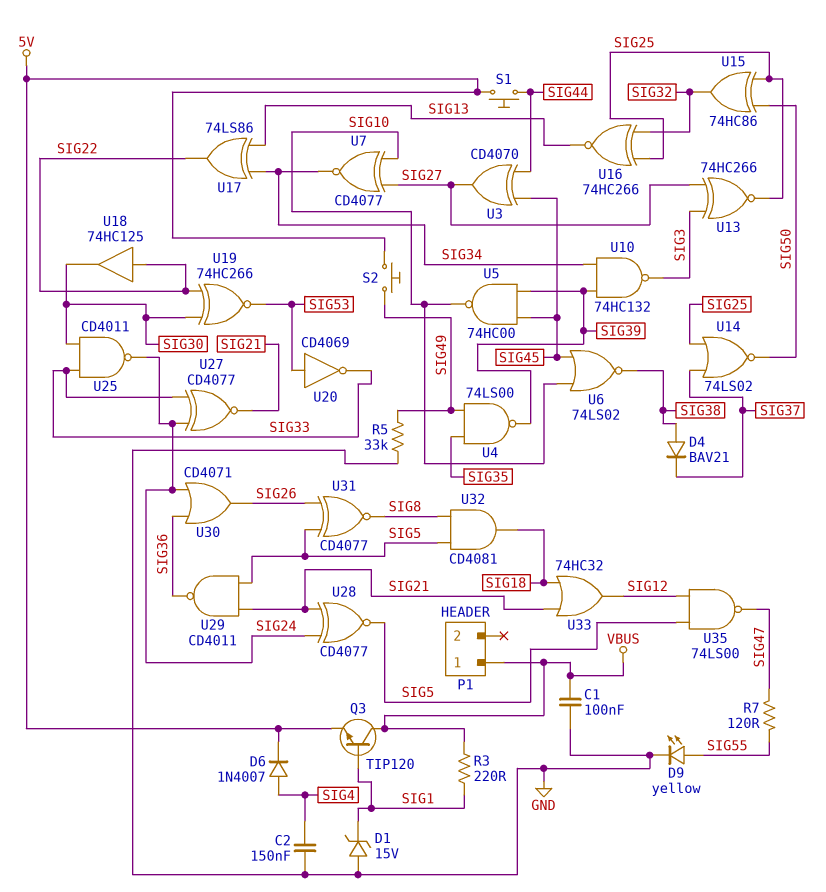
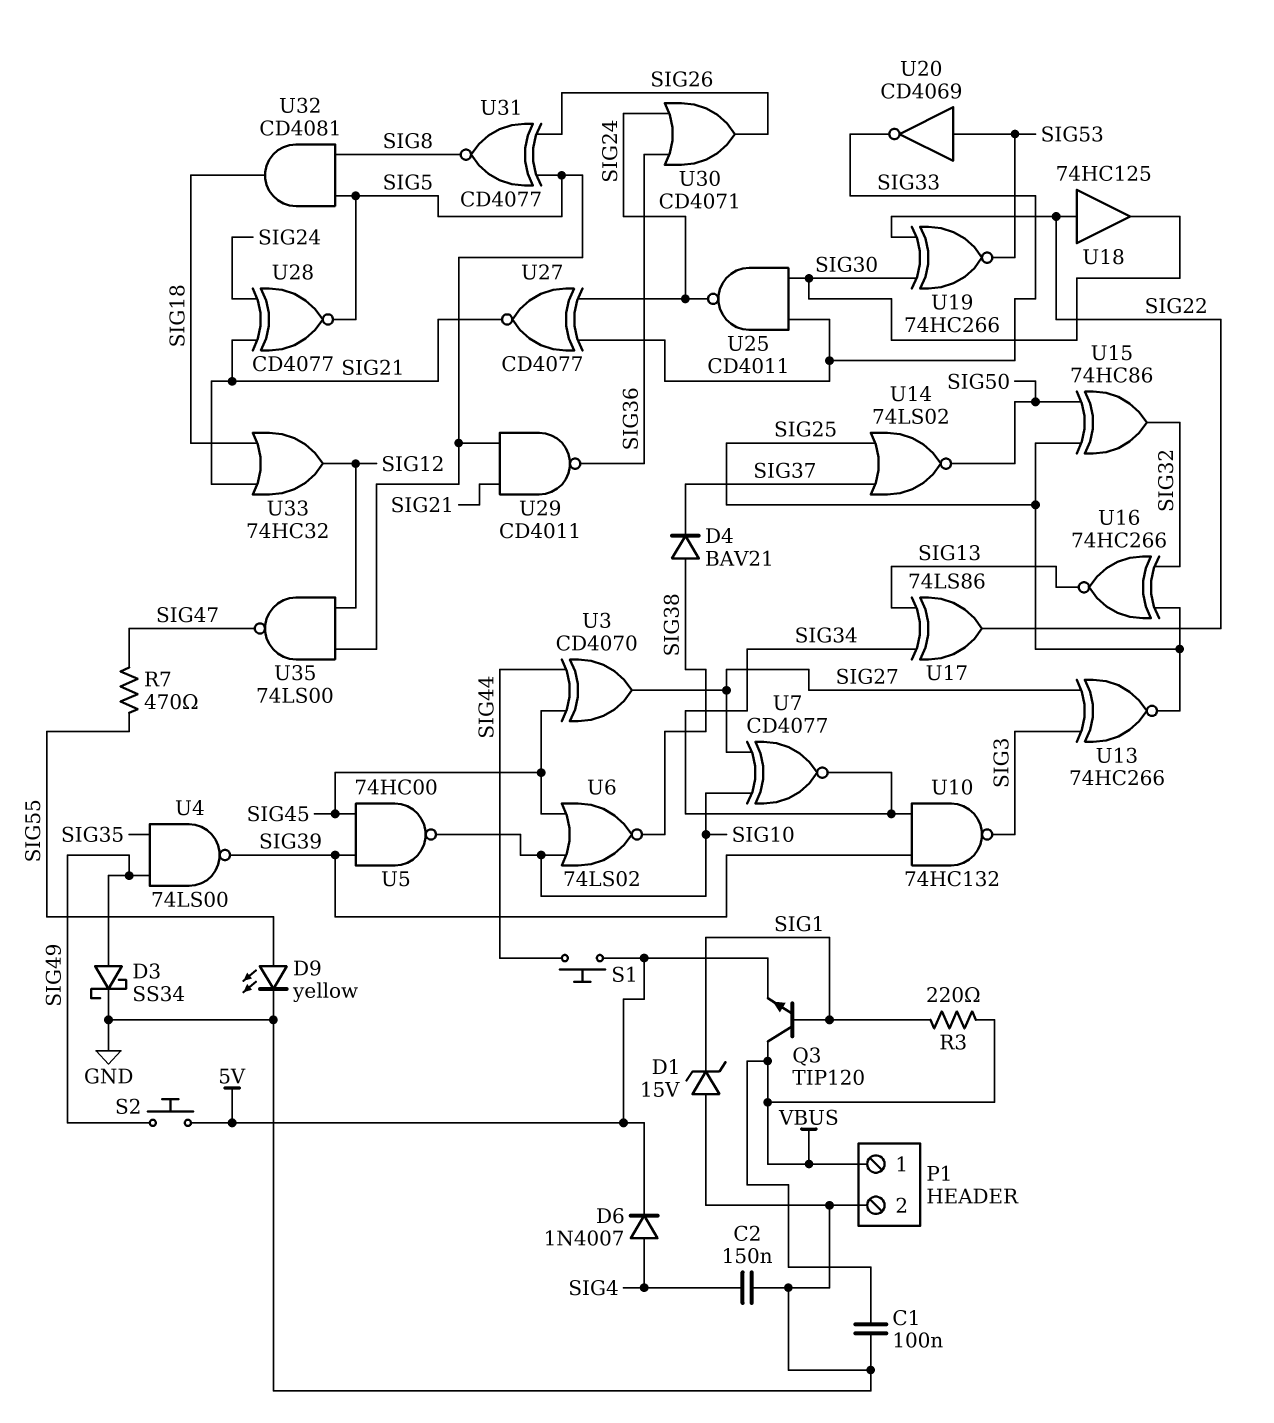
D3: none -> schottky SS34 (A SIG49, K GND)
P1 pin 2: none -> GND
R5: 33k (GND, SIG49) -> none
R7: 120 (SIG47, SIG55) -> 470 (SIG47, SIG55)

